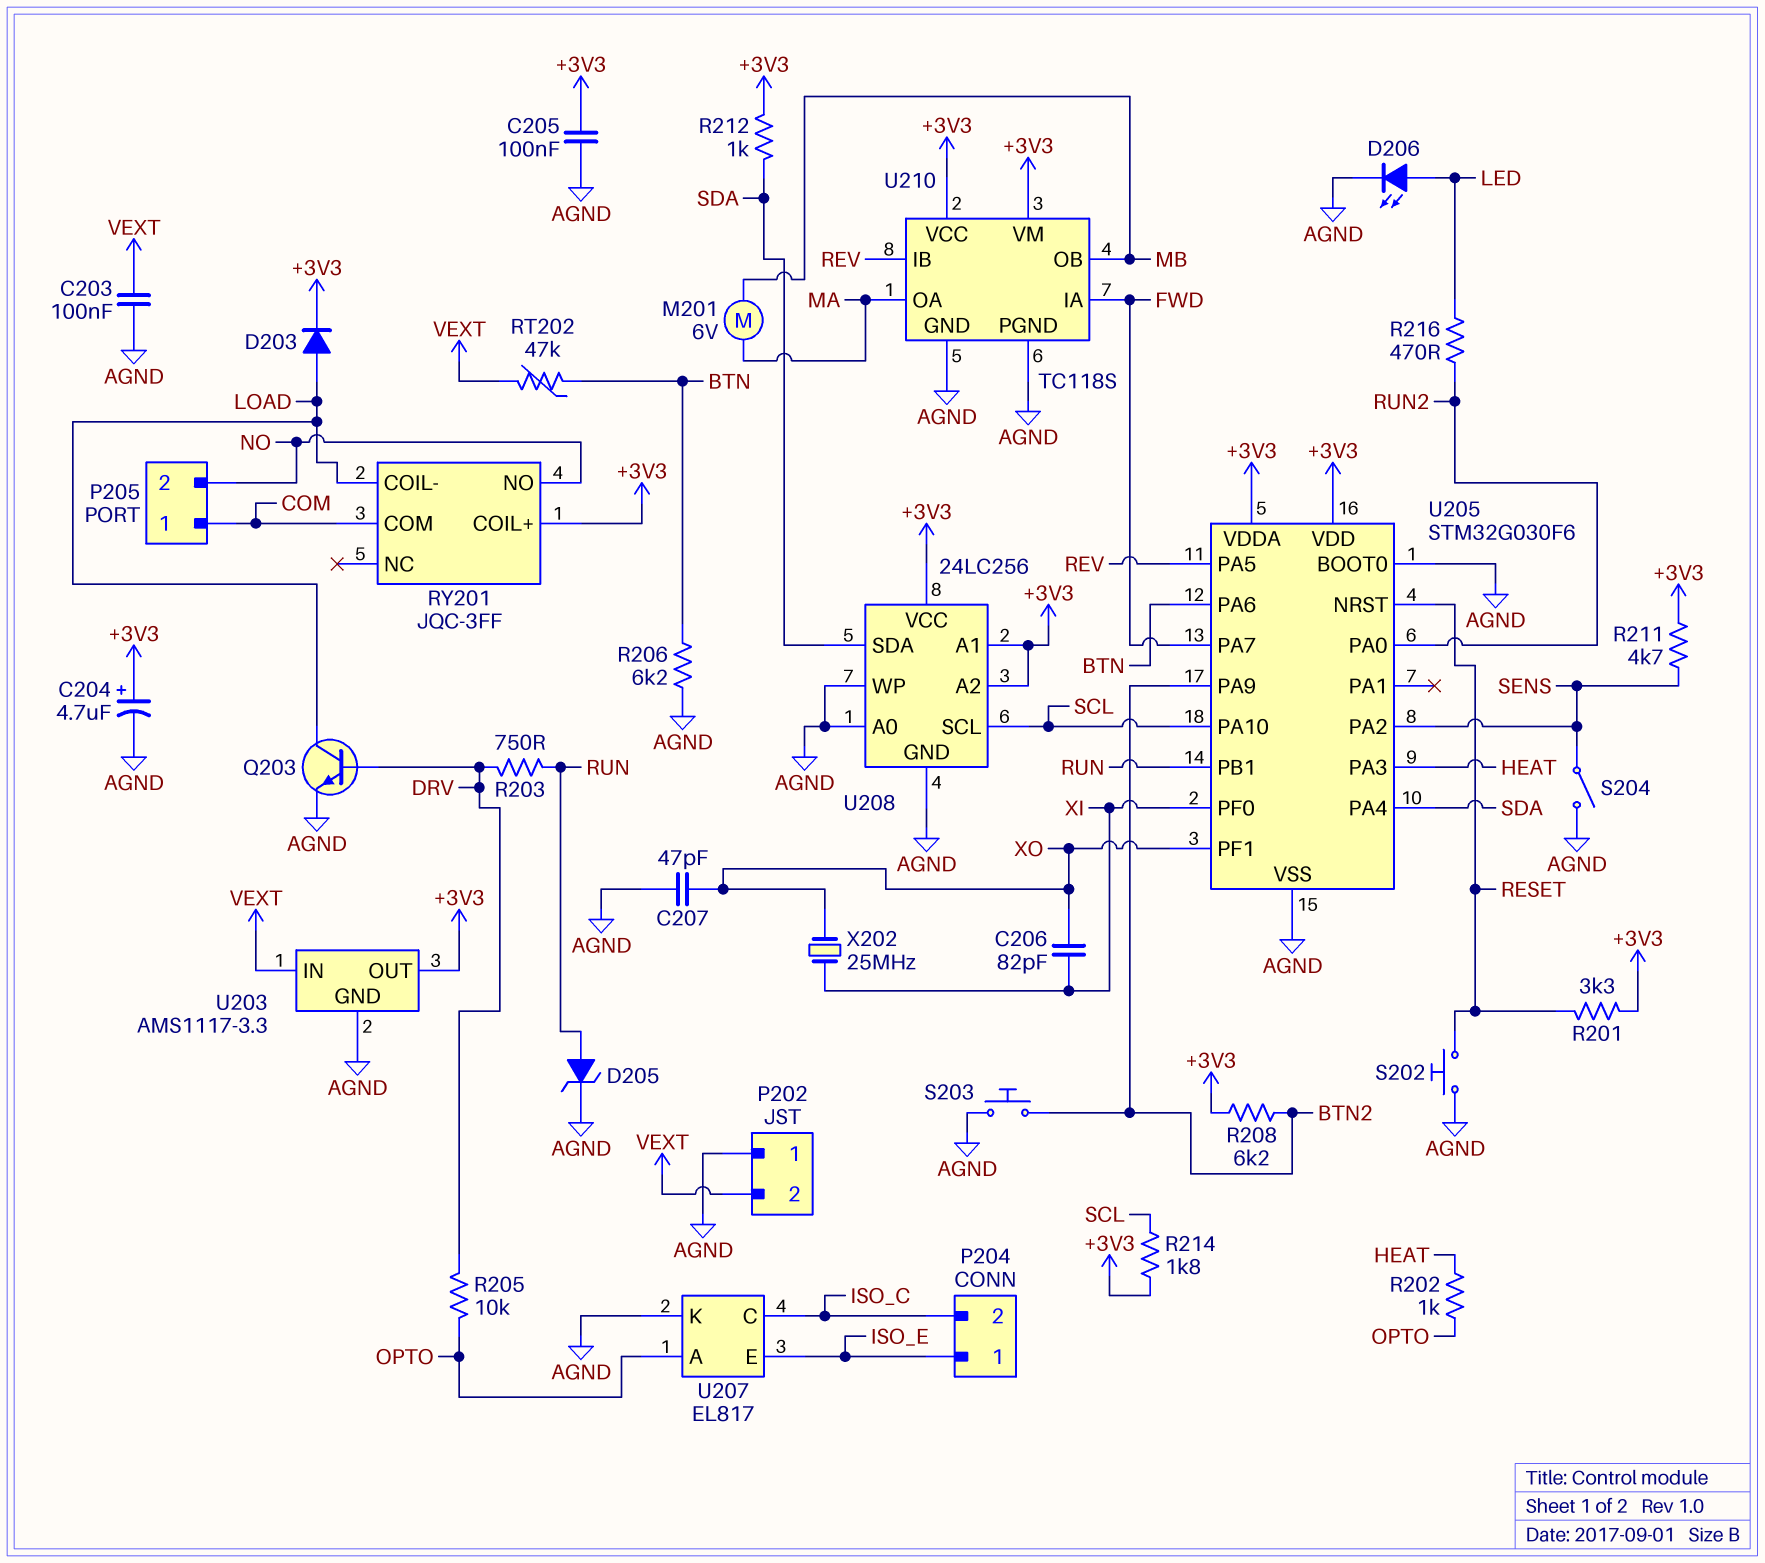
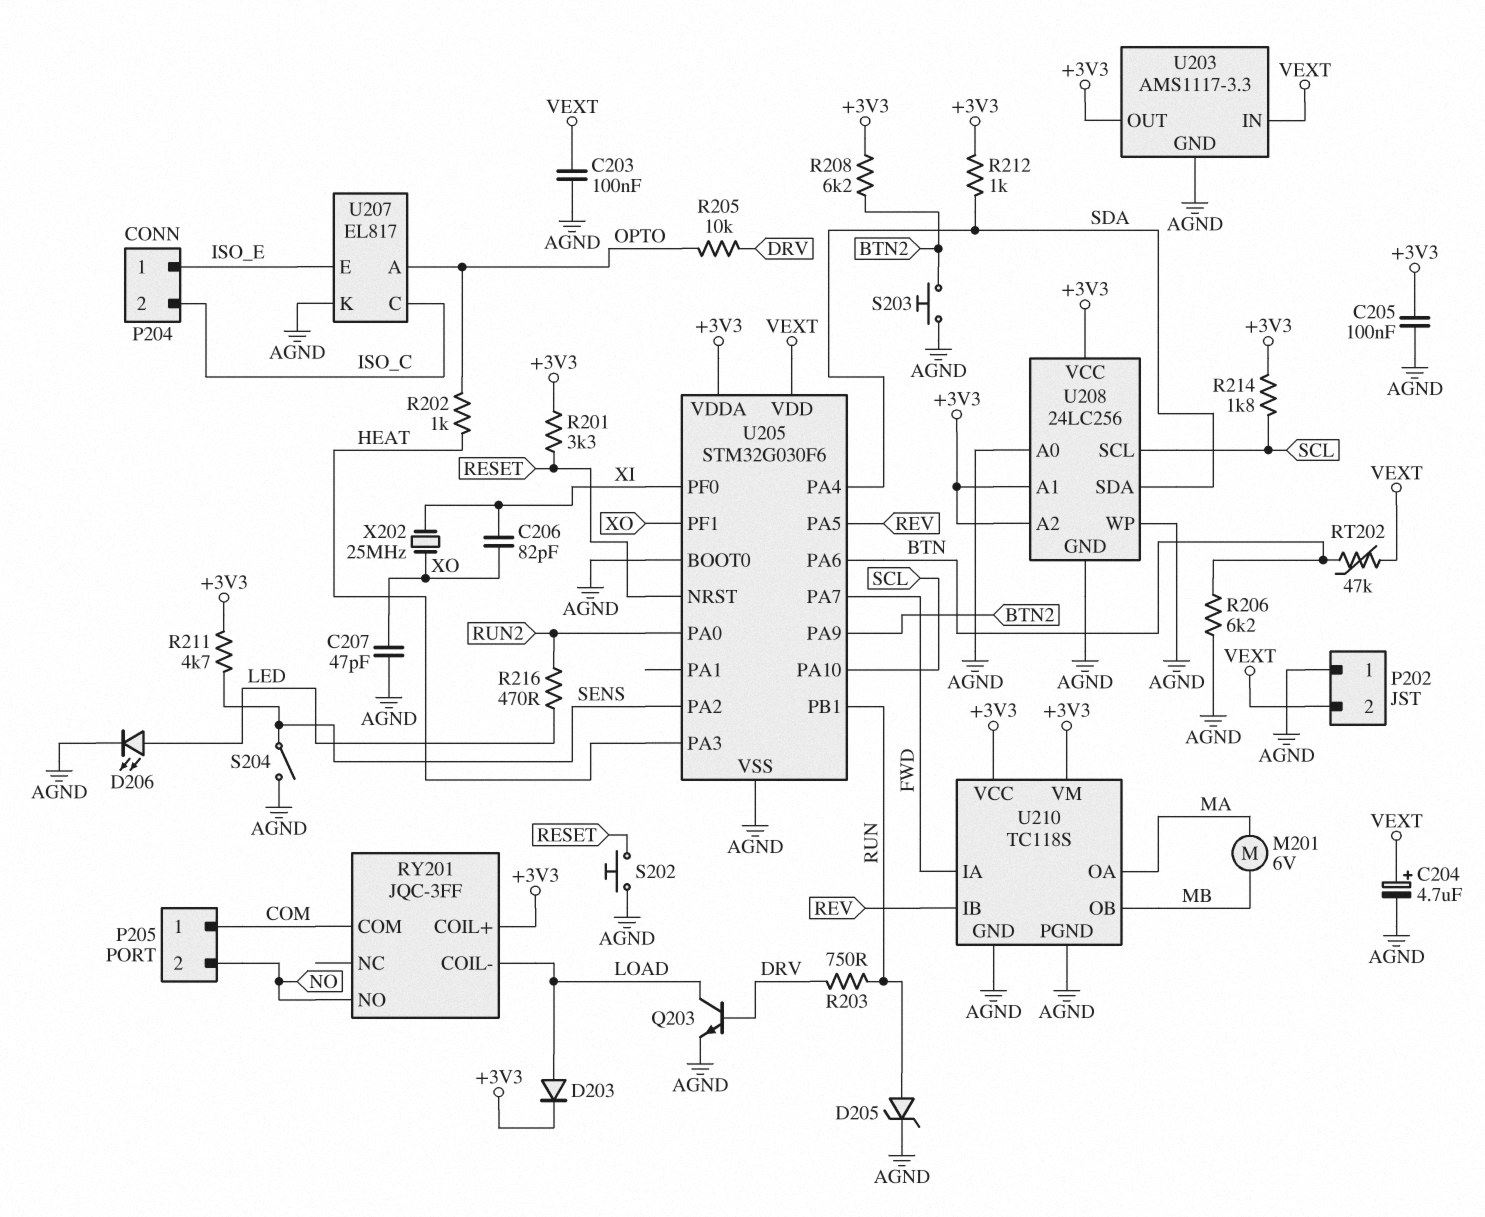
C204: 4.7uF (plus +3V3, minus AGND) -> 4.7uF (plus VEXT, minus AGND)
U205 pin VDD: +3V3 -> VEXT

